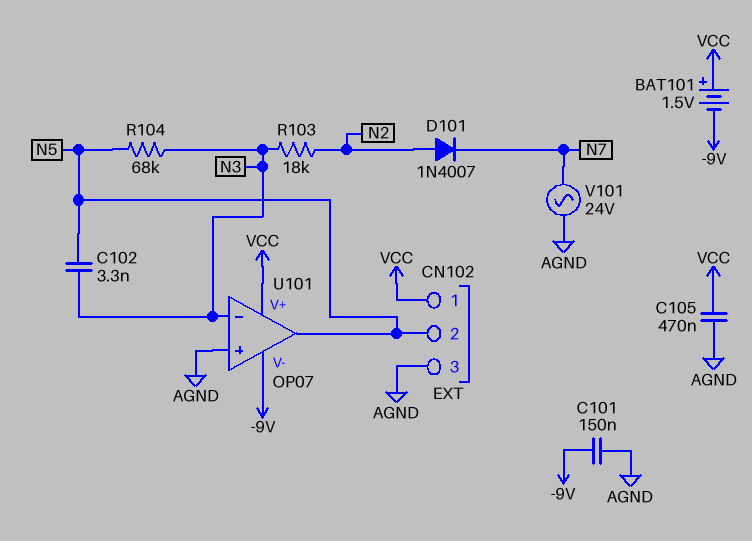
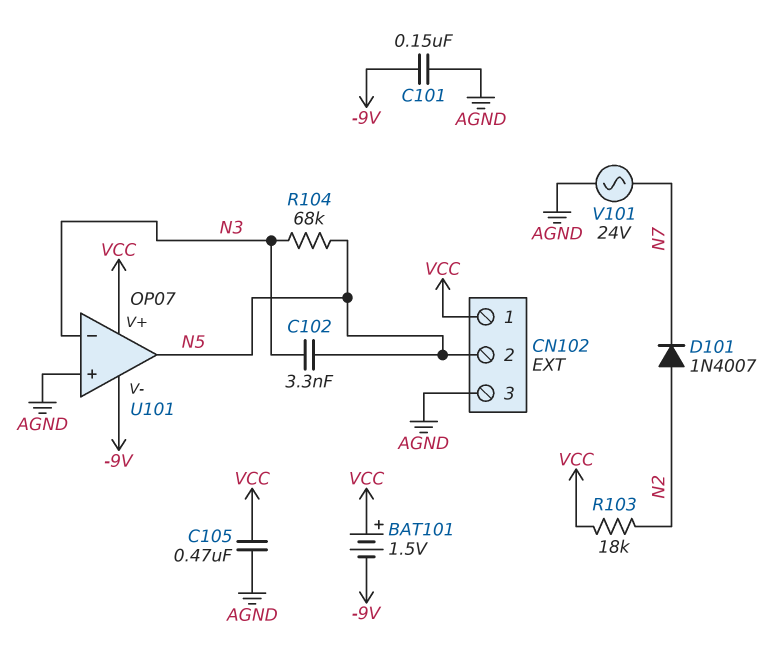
R103: 18k (N2, N3) -> 18k (N2, VCC)

